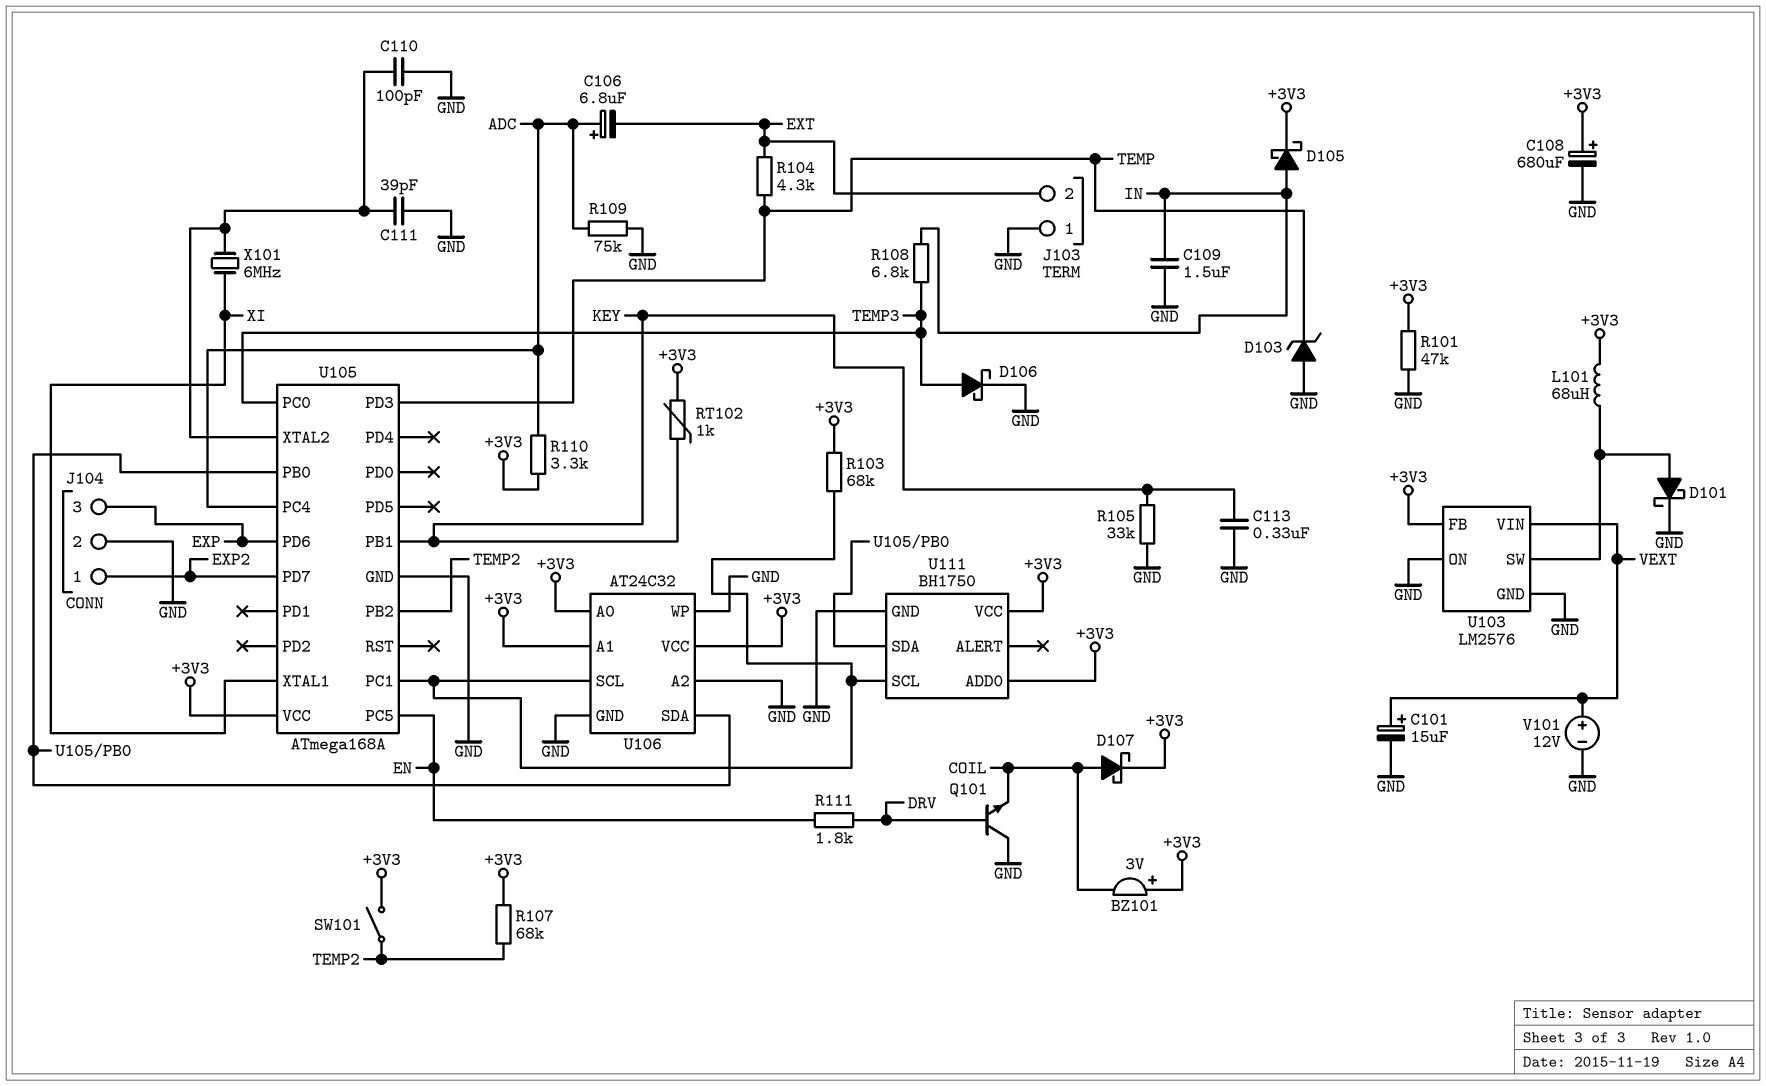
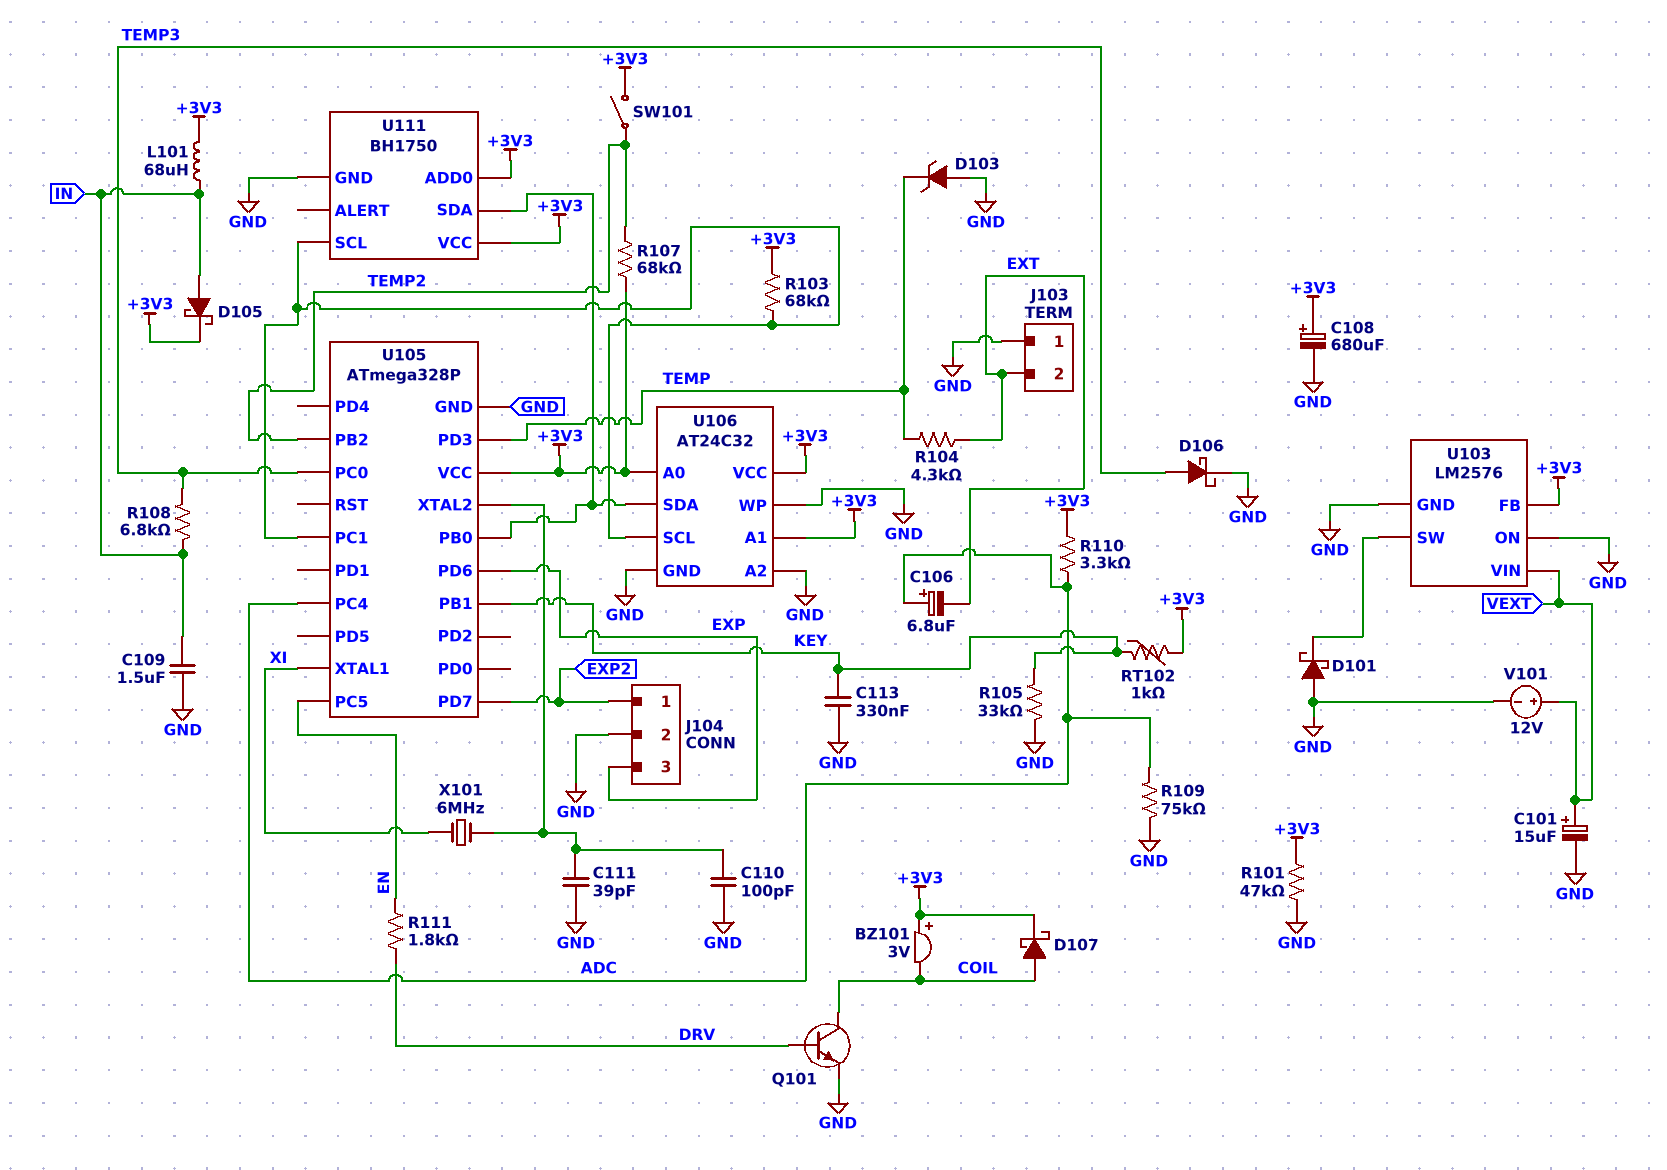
D101: schottky (A U103/SW, K GND) -> schottky (A GND, K U103/SW)
L101: 68uH (+3V3, U103/SW) -> 68uH (+3V3, IN)
Q101: NPN (B DRV, C GND, E COIL) -> NPN (B DRV, C COIL, E GND)
U105: ATmega168A -> ATmega328P

